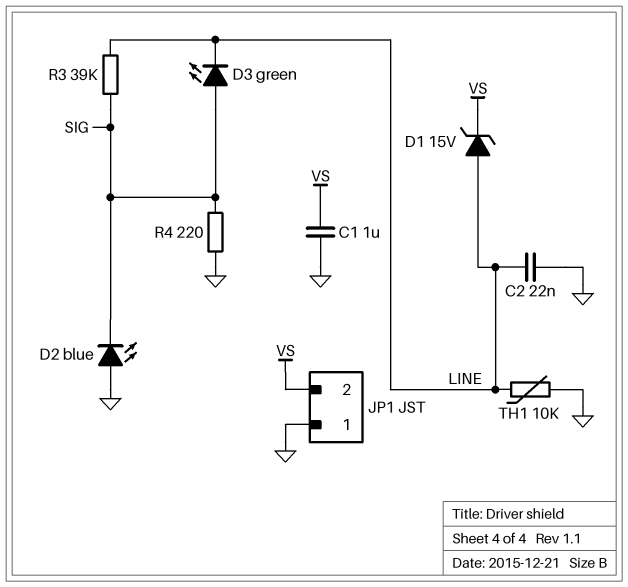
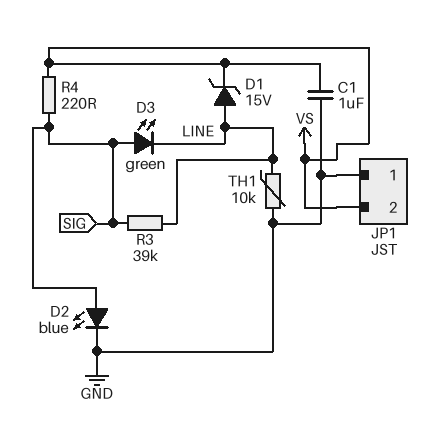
C2: 22nF (GND, LINE) -> none
D2: LED blue (A GND, K SIG) -> LED blue (A SIG, K GND)
R4: 220 (GND, SIG) -> 220 (SIG, VS)

